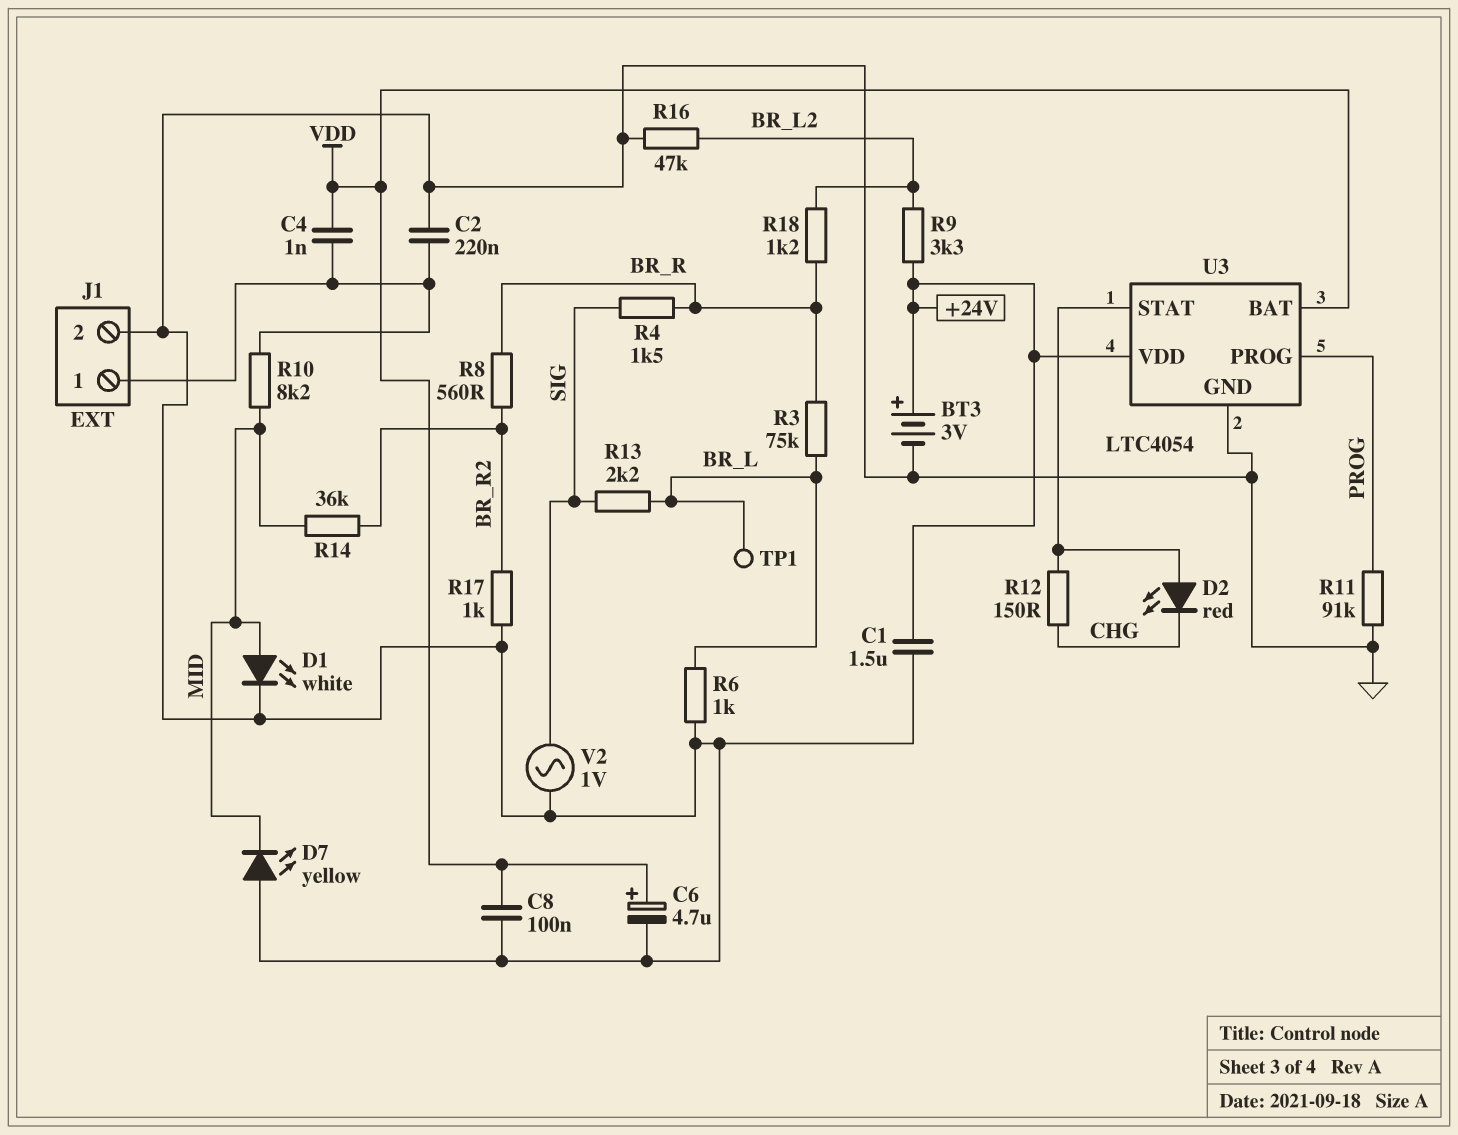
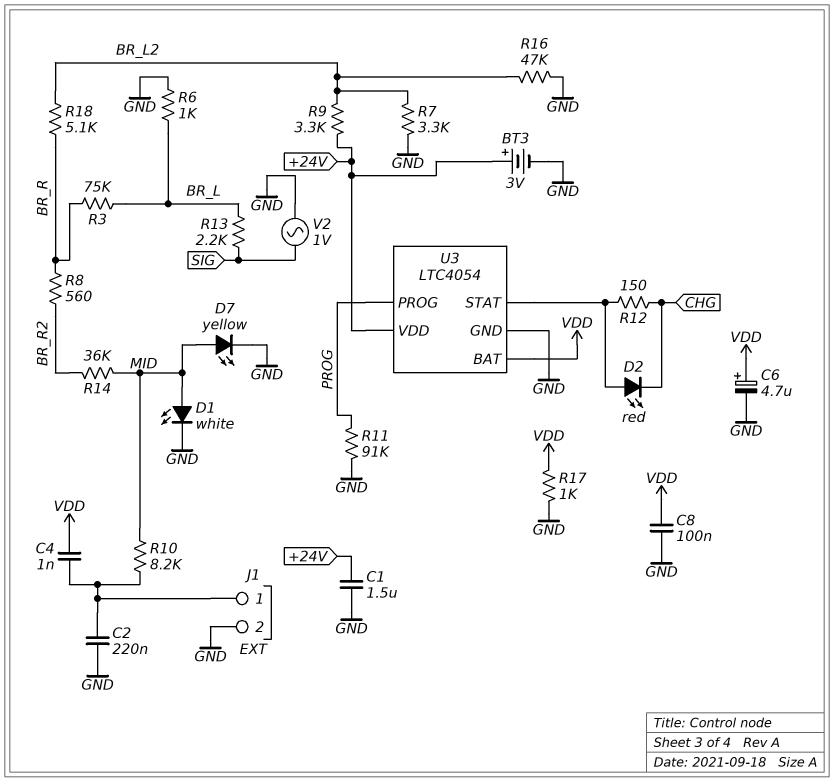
D7: LED yellow (A GND, K MID) -> LED yellow (A MID, K GND)
R4: 1.5k (BR_R, SIG) -> none
R7: none -> 3.3k (BR_L2, GND)
R17: 1k (BR_R2, GND) -> 1k (GND, VDD)
R18: 1.2k (BR_L2, BR_R) -> 5.1k (BR_L2, BR_R)
TP1: test point (BR_L) -> none

